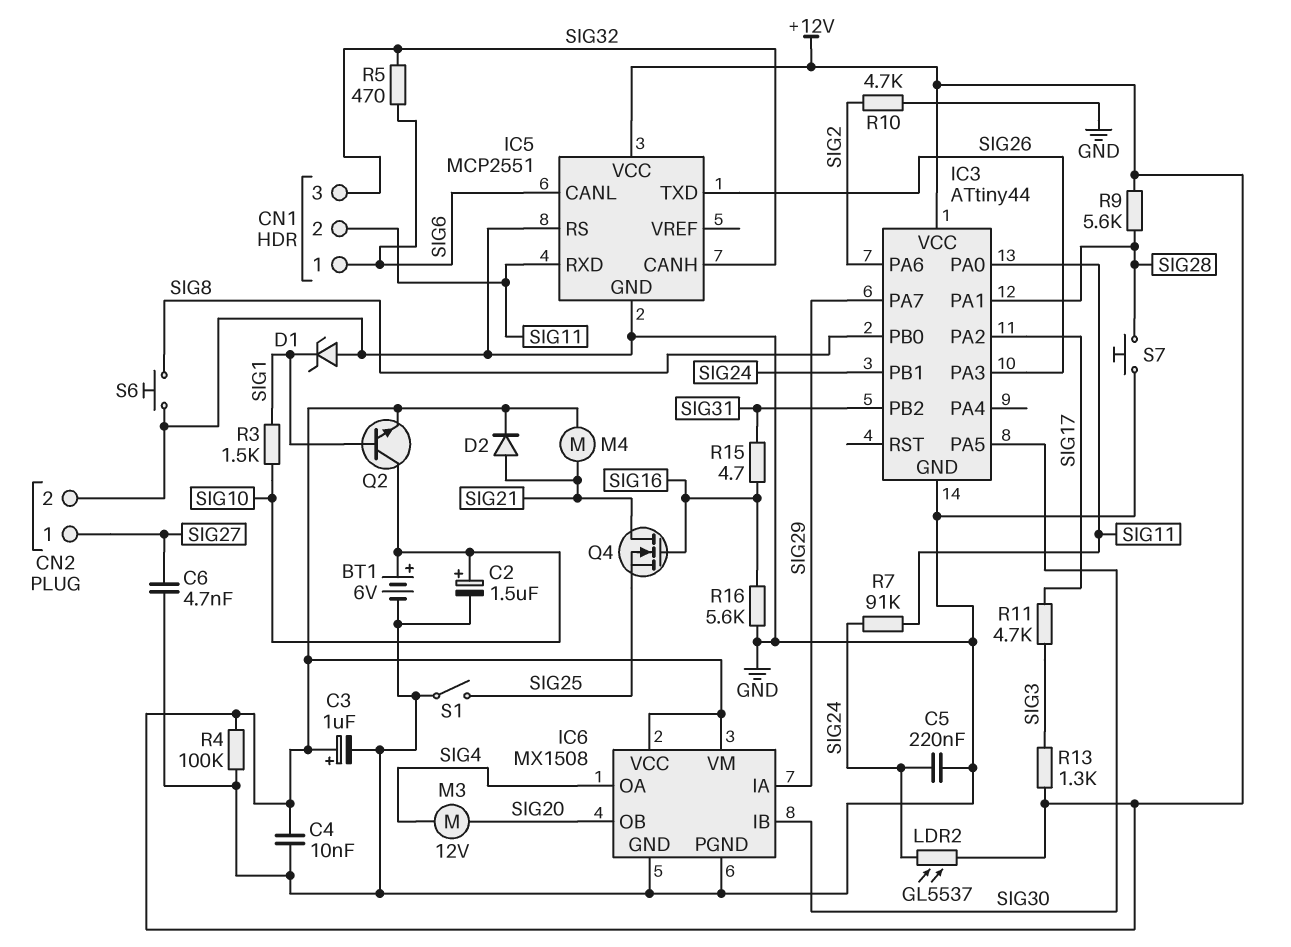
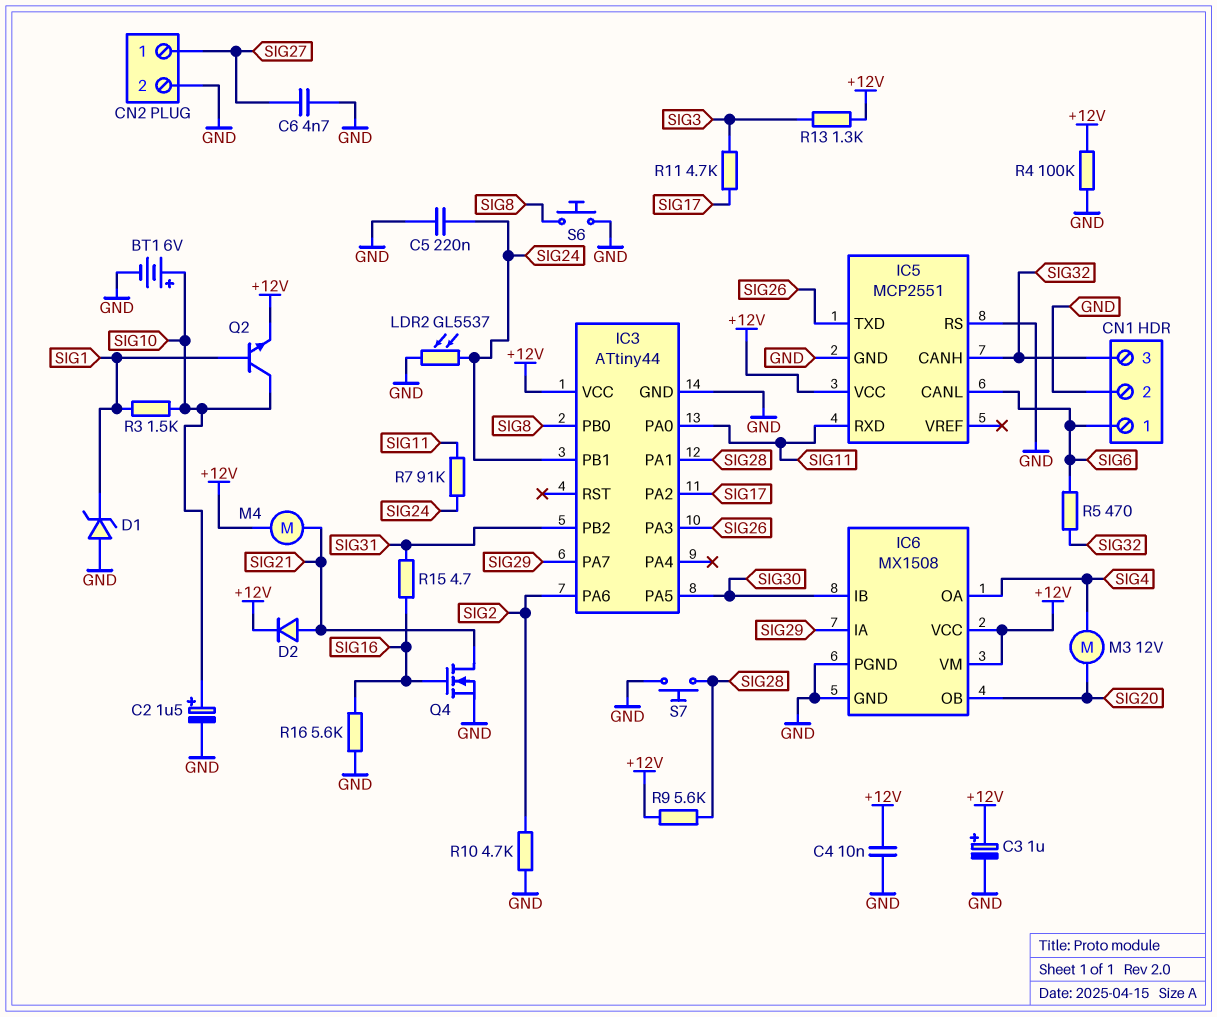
CN1 pin 2: SIG11 -> GND
LDR2: GL5537 (+12V, SIG24) -> GL5537 (GND, SIG24)
Q4: NMOS (G SIG16, D SIG21, S SIG25) -> NMOS (G SIG16, D SIG21, S GND)
S1: switch (GND, SIG25) -> none

